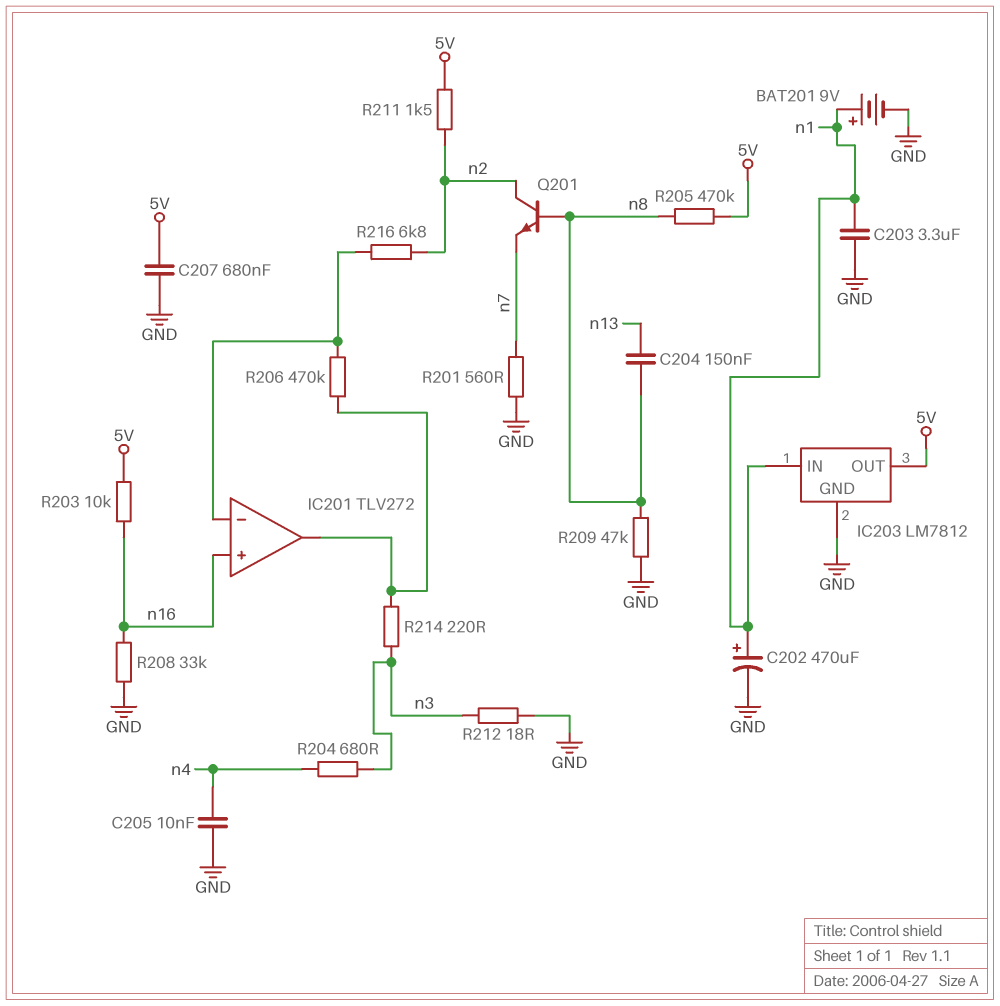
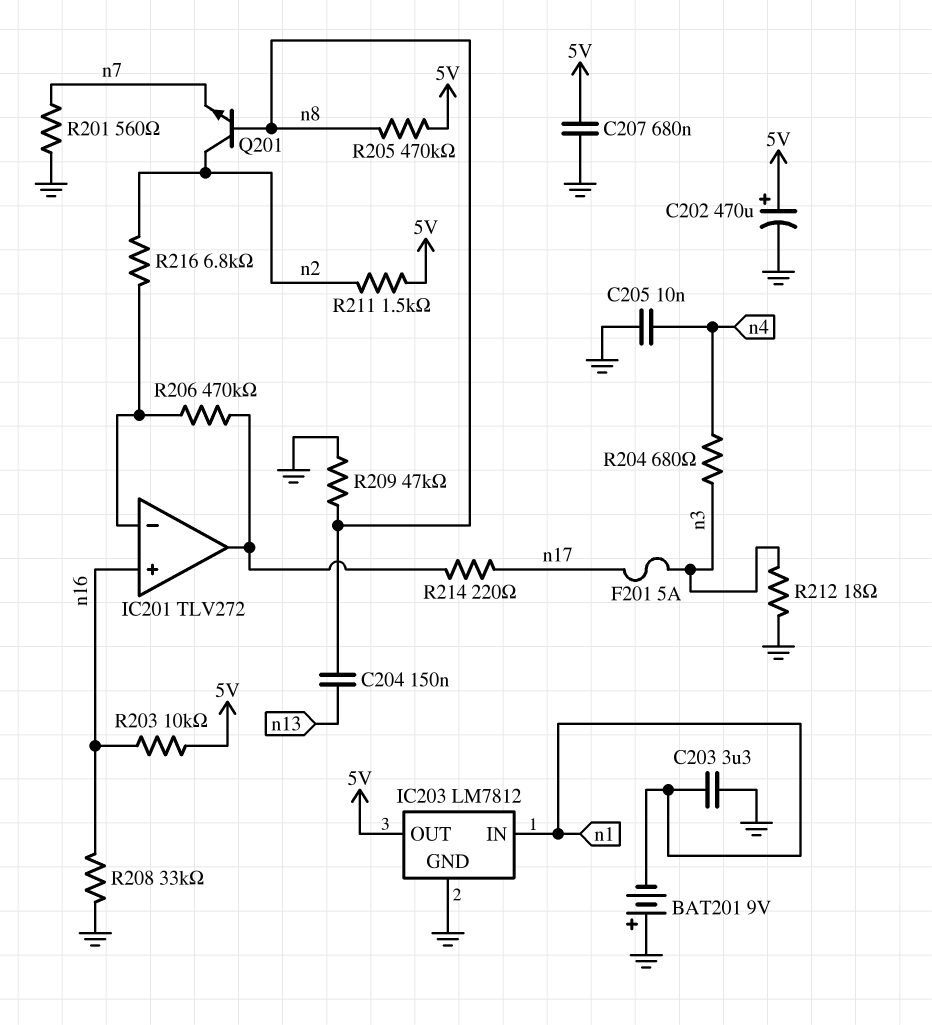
BAT201: 9V (plus n1, minus GND) -> 9V (plus GND, minus n1)
C202: 470uF (plus n1, minus GND) -> 470uF (plus 5V, minus GND)
F201: none -> 5A (n3, n17)
R214: 220 (IC201/out, n3) -> 220 (IC201/out, n17)

